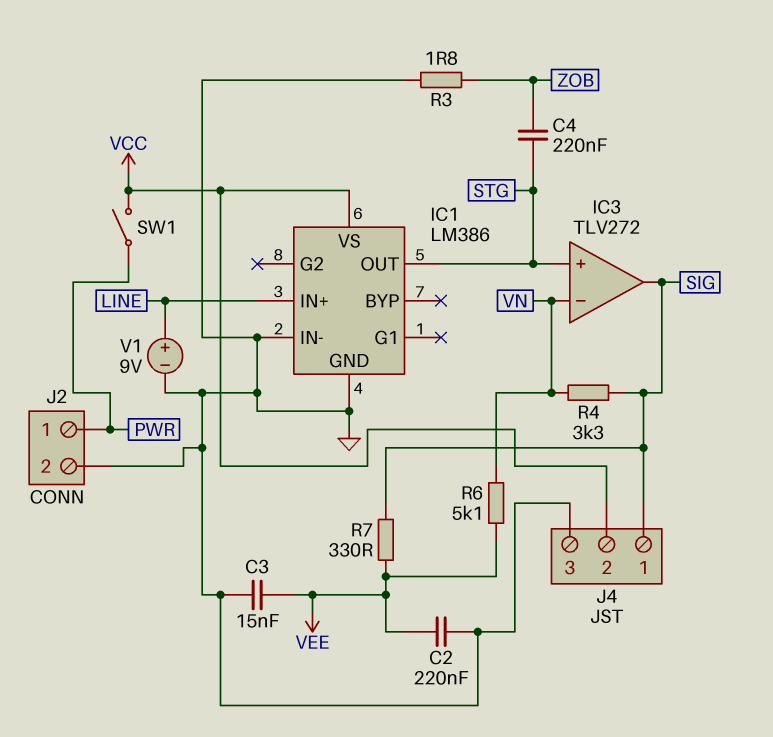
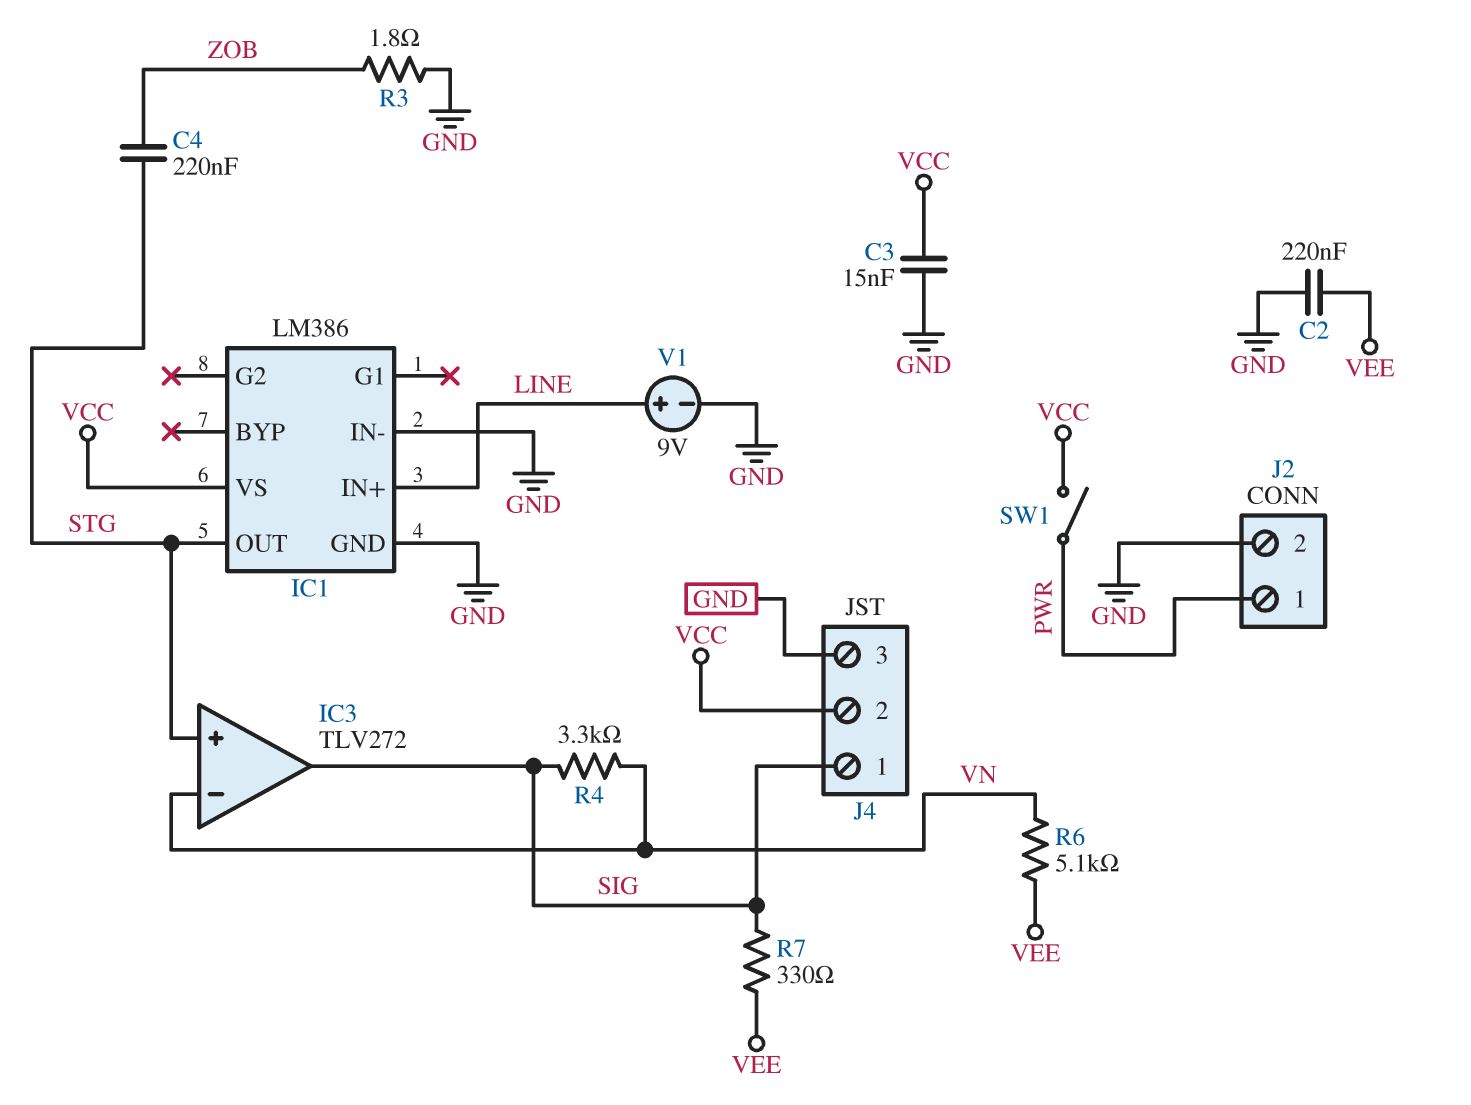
C3: 15nF (GND, VEE) -> 15nF (GND, VCC)

